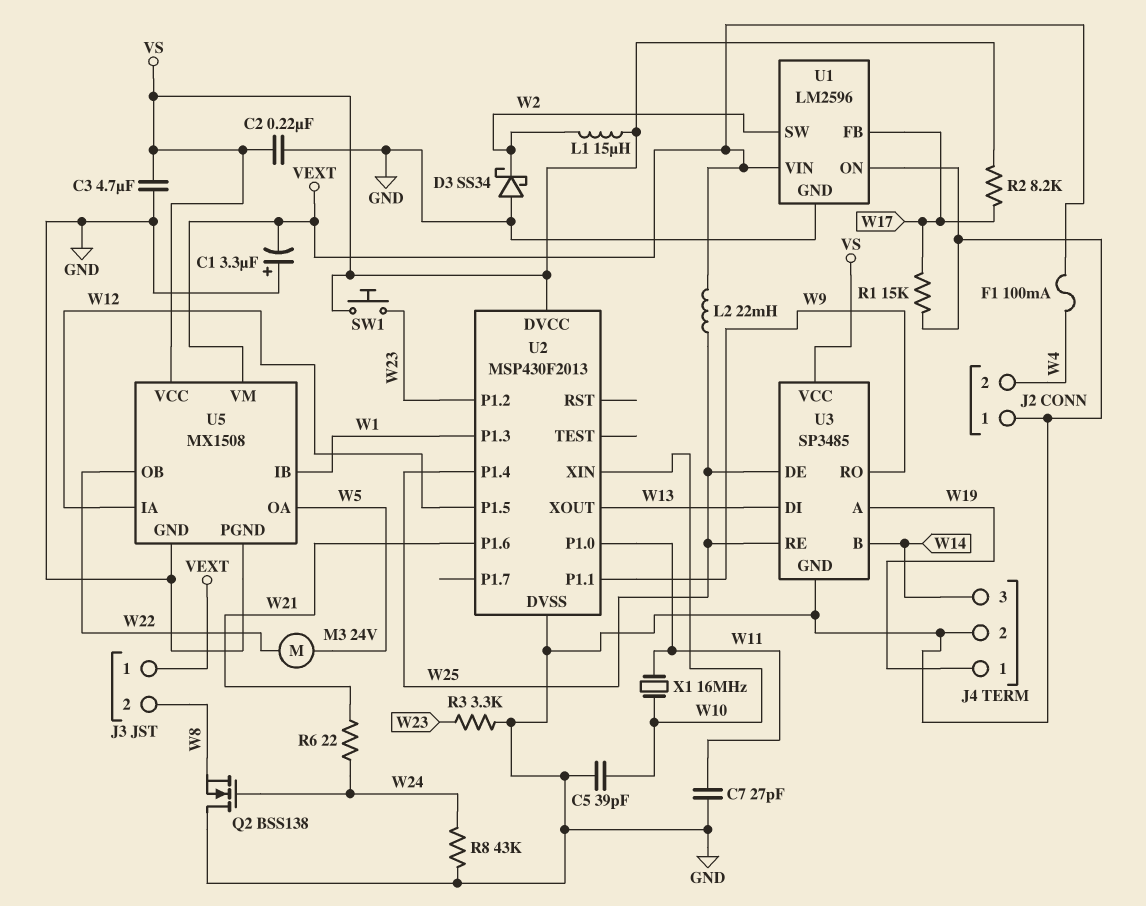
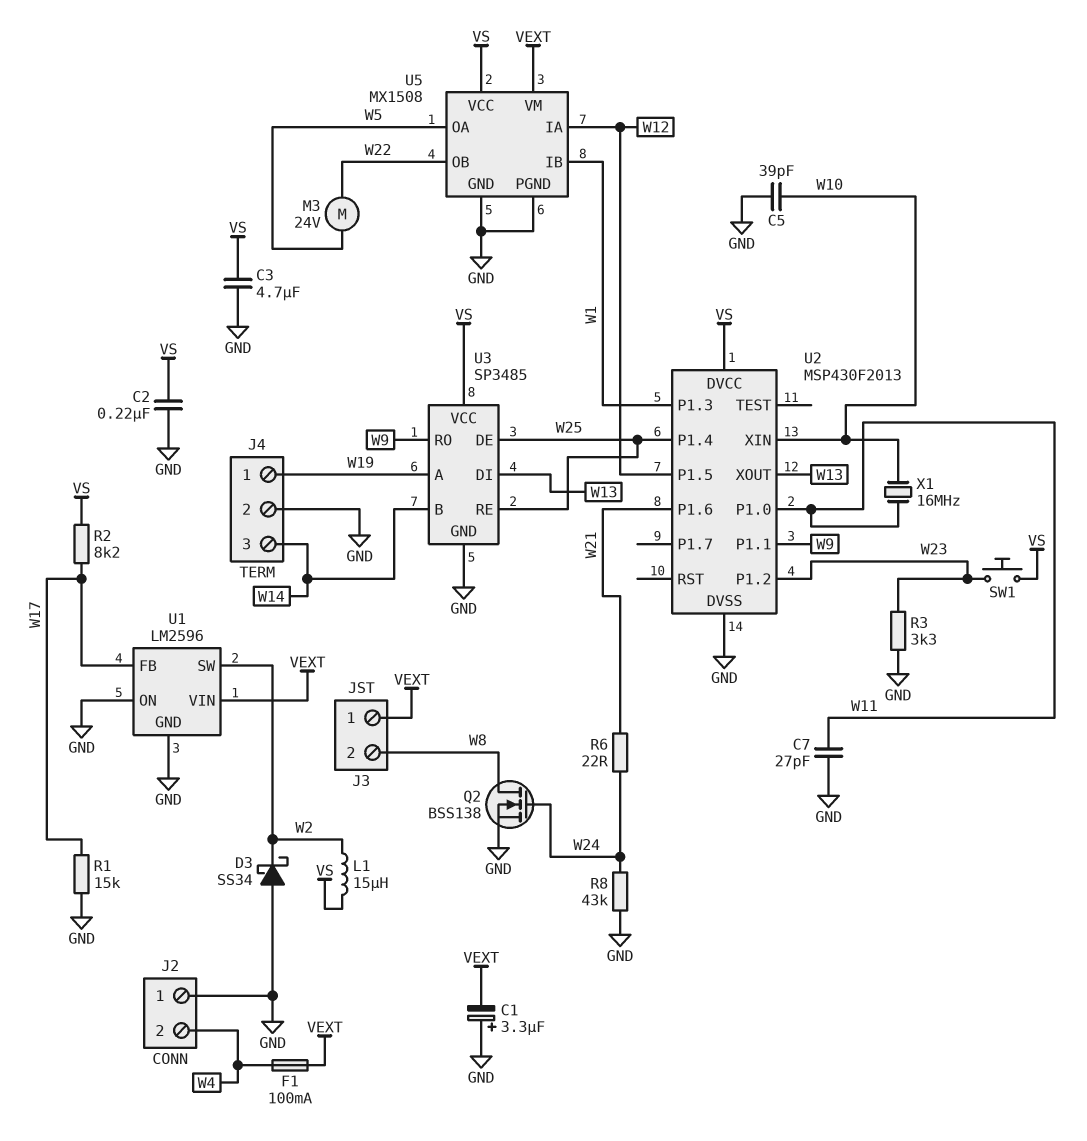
L2: 22mH (VEXT, W25) -> none
Q2: NMOS BSS138 (G W24, D GND, S W8) -> NMOS BSS138 (G W24, D W8, S GND)

